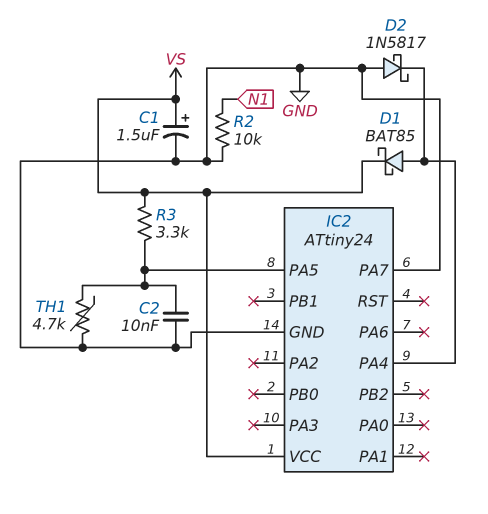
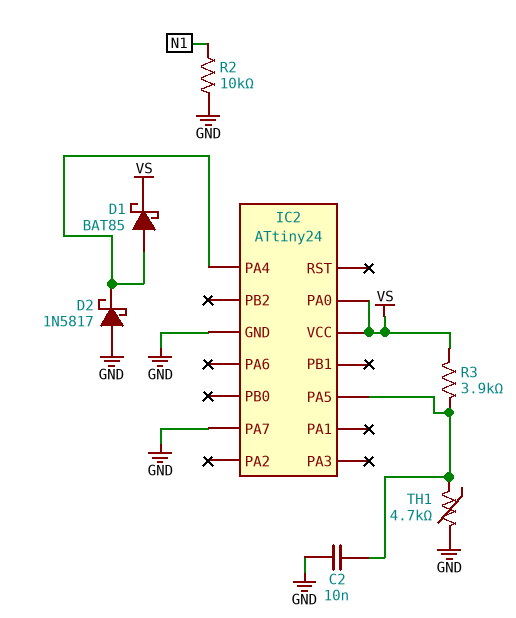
C1: 1.5uF (plus VS, minus GND) -> none
IC2 pin PA0: none -> VS
R3: 3.3k (IC2/PA5, VS) -> 3.9k (IC2/PA5, VS)

